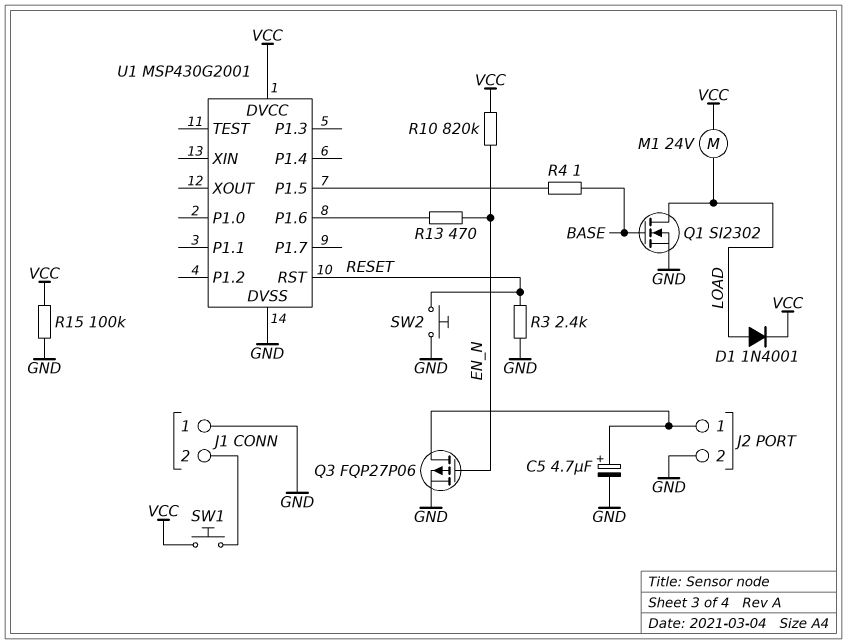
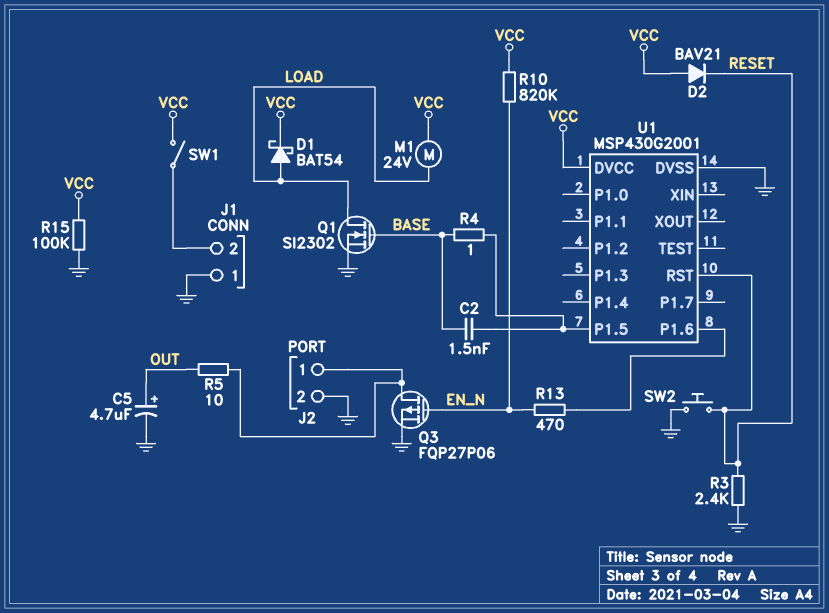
C2: none -> 1.5nF (BASE, U1/P1.5)
C5: 4.7uF (plus J2/1, minus GND) -> 4.7uF (plus OUT, minus GND)
D1: diode 1N4001 (A LOAD, K VCC) -> schottky BAT54 (A LOAD, K VCC)
D2: none -> diode BAV21 (A VCC, K RESET)
R5: none -> 10 (J2/1, OUT)
SW1: button (J1/2, VCC) -> switch (J1/2, VCC)

